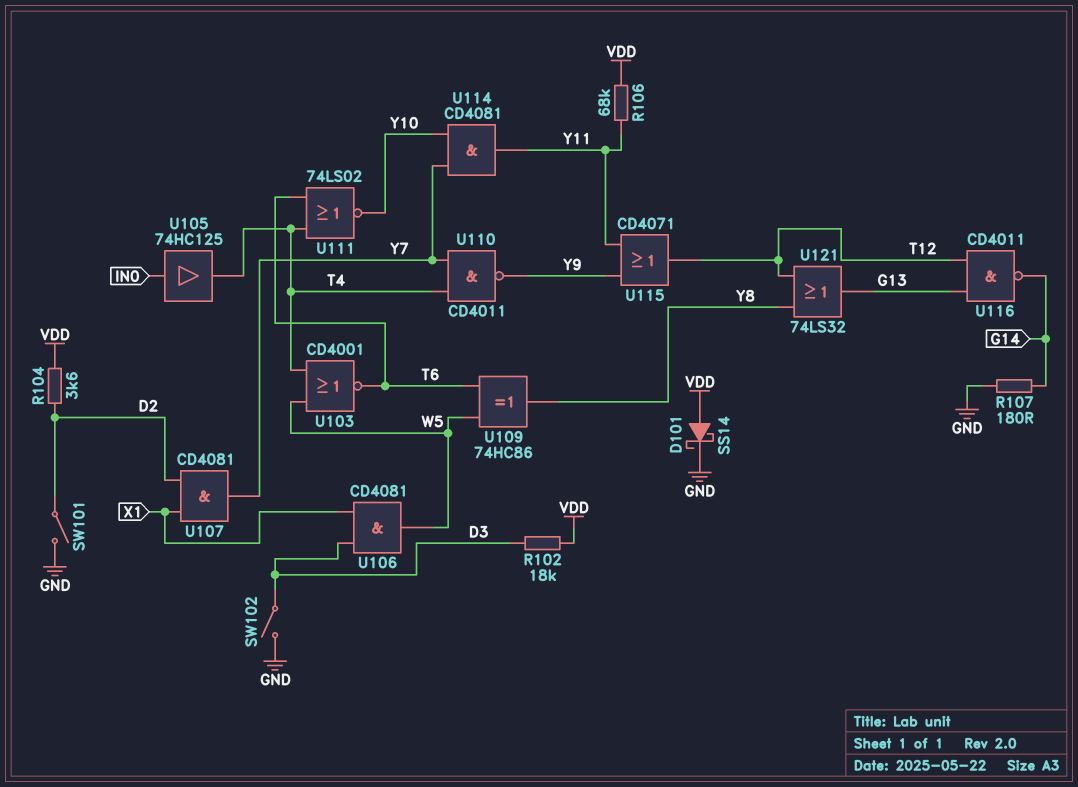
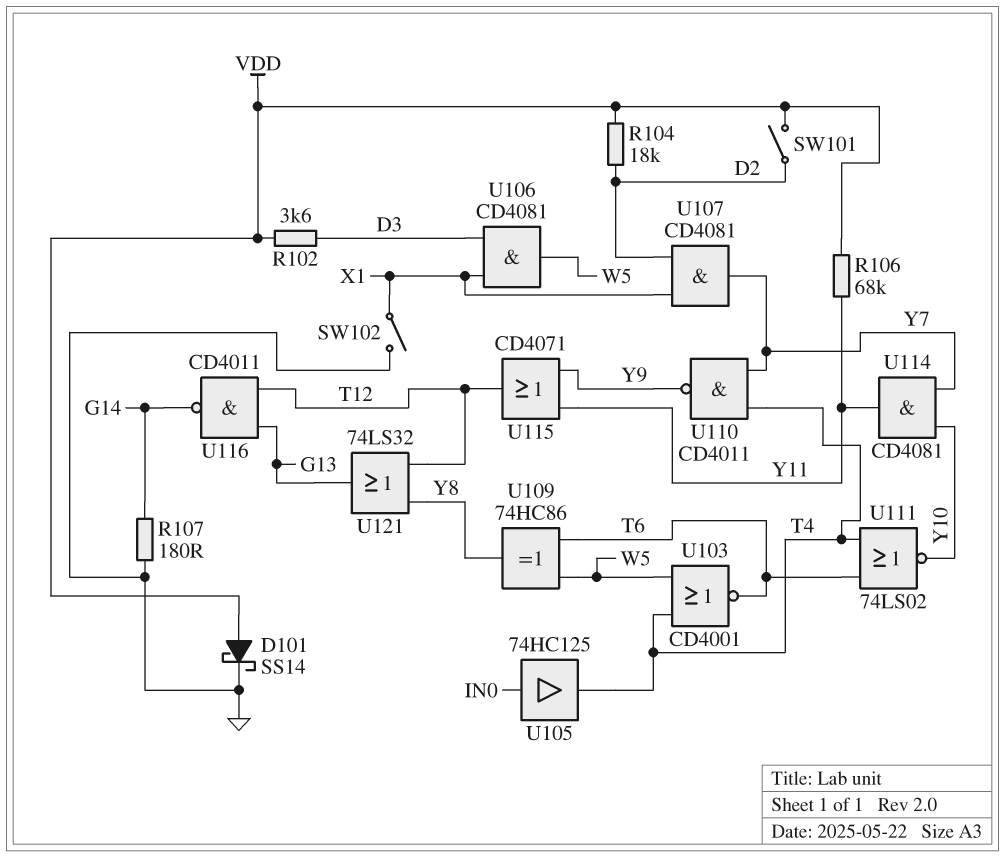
R102: 18k (D3, VDD) -> 3.6k (D3, VDD)
R104: 3.6k (D2, VDD) -> 18k (D2, VDD)
SW101: switch (D2, GND) -> switch (D2, VDD)
SW102: switch (D3, GND) -> switch (GND, X1)

